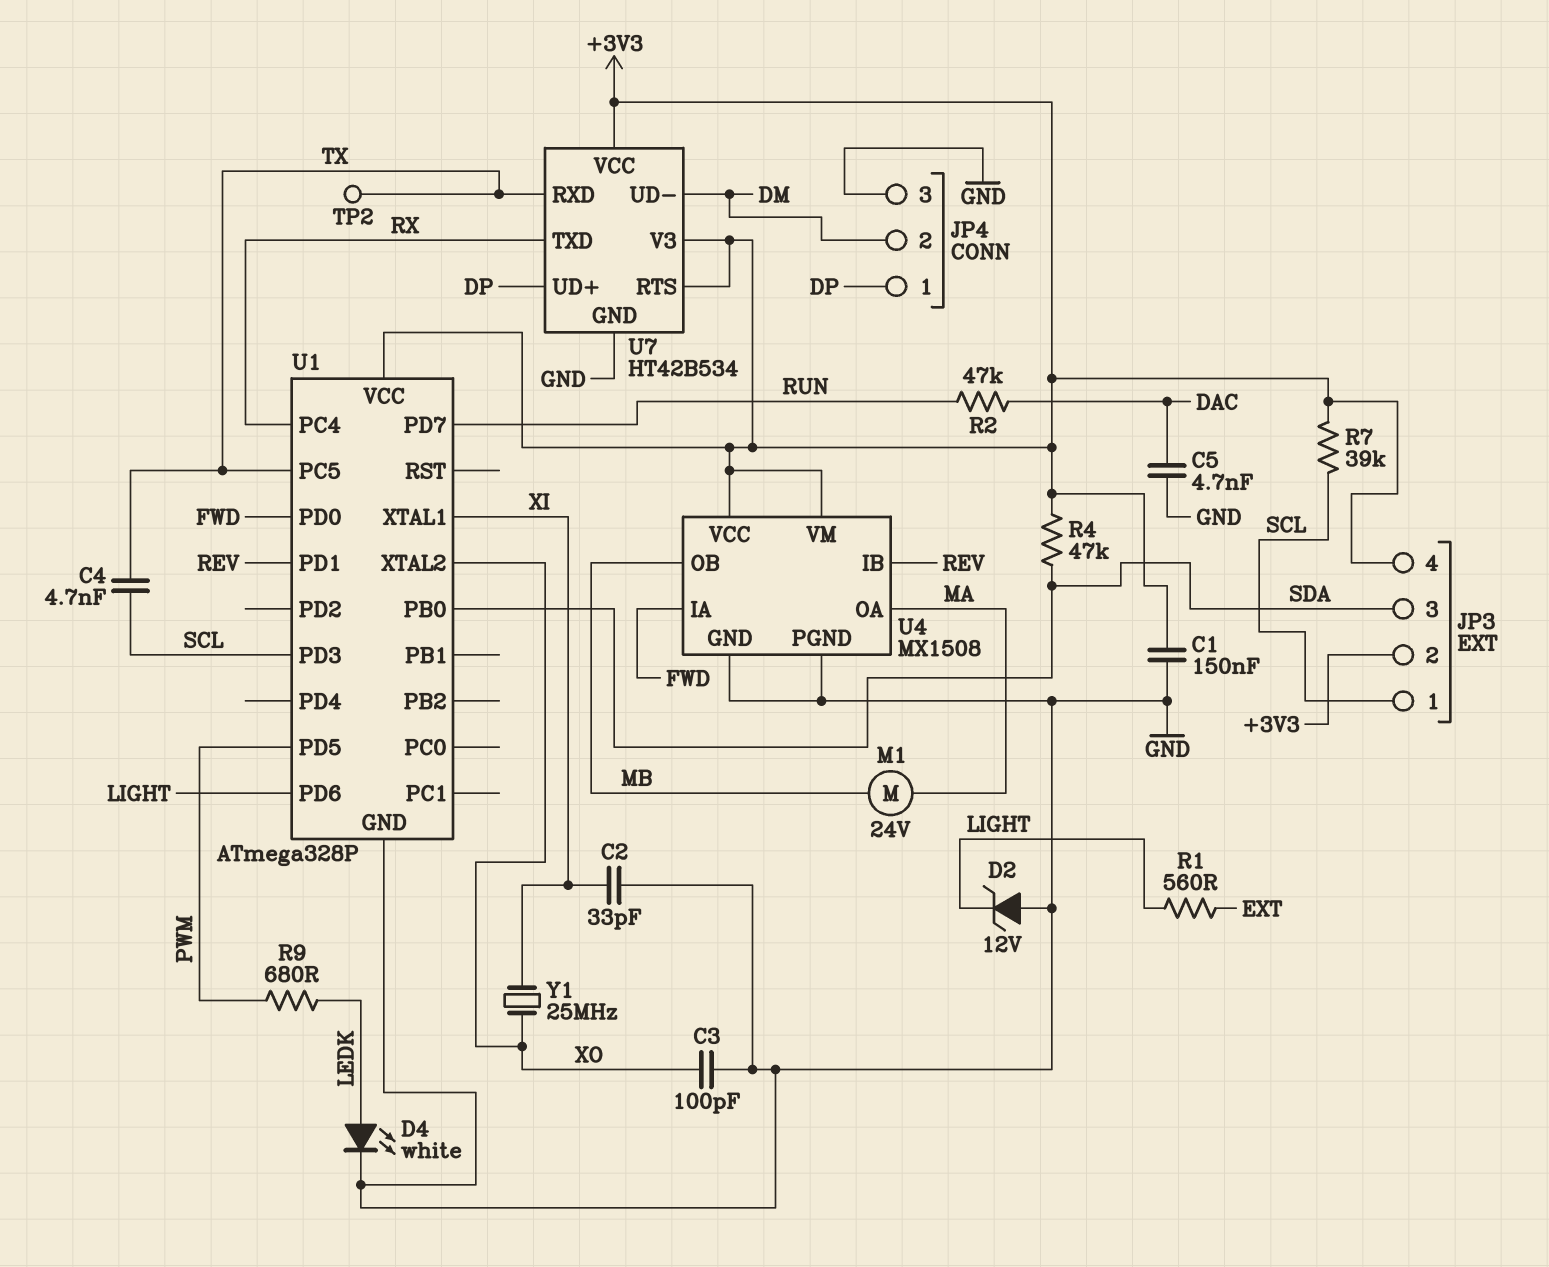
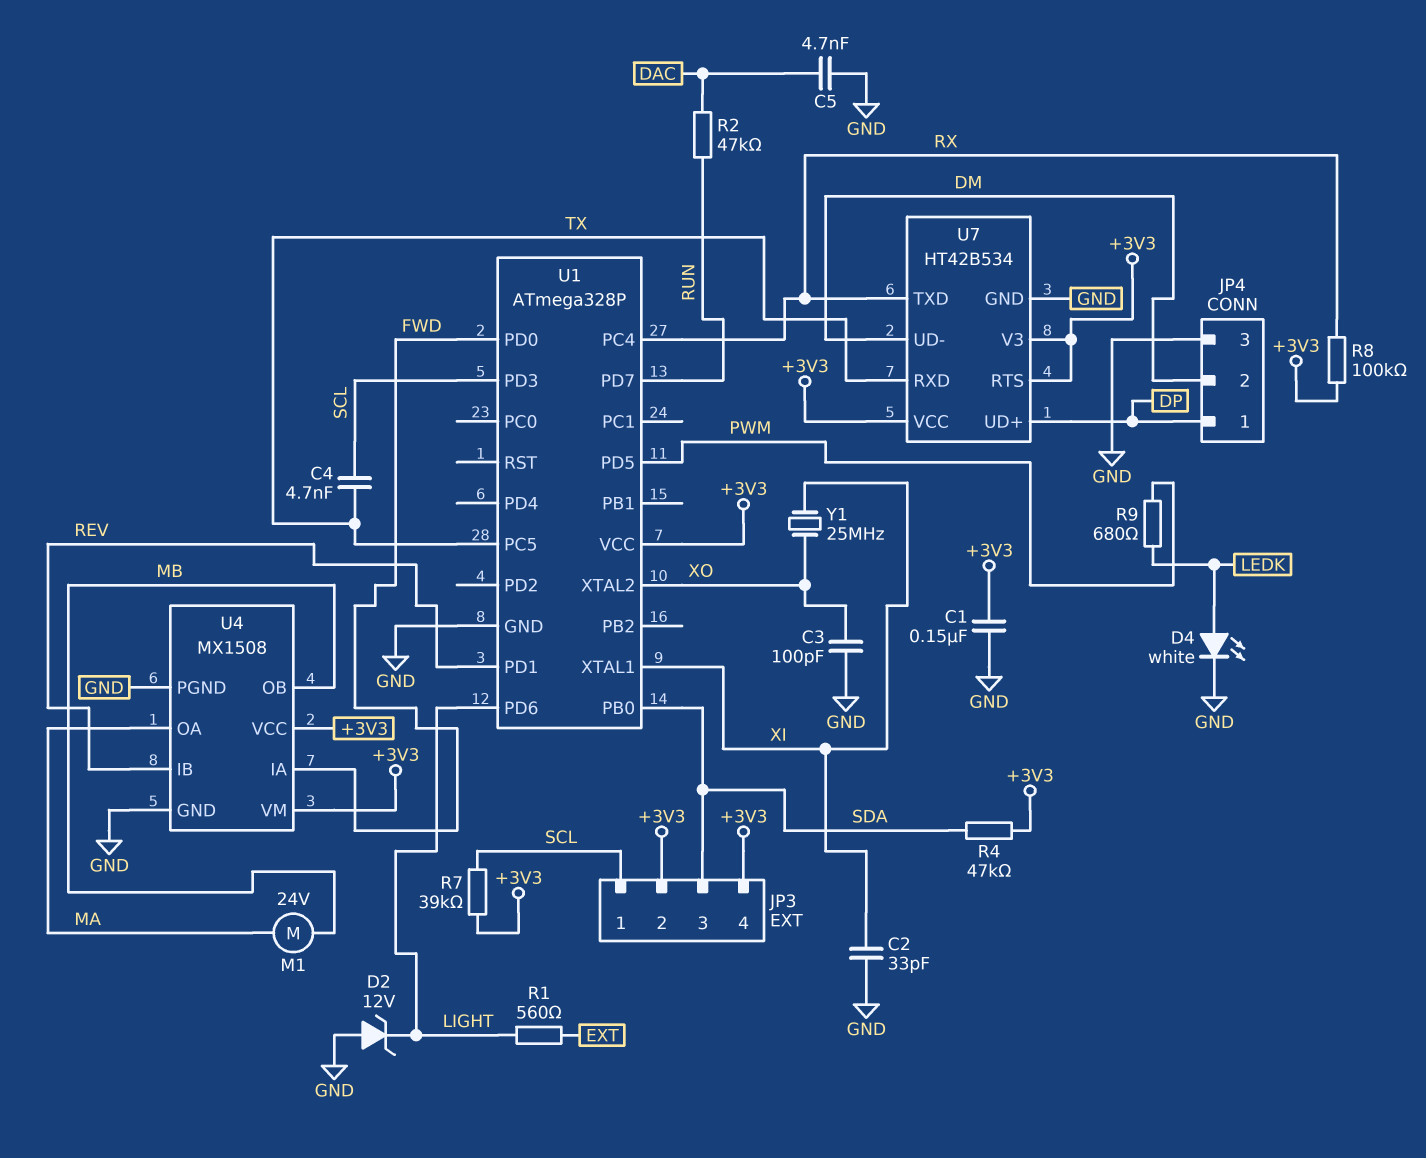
R8: none -> 100k (+3V3, RX)
TP2: test point (TX) -> none

